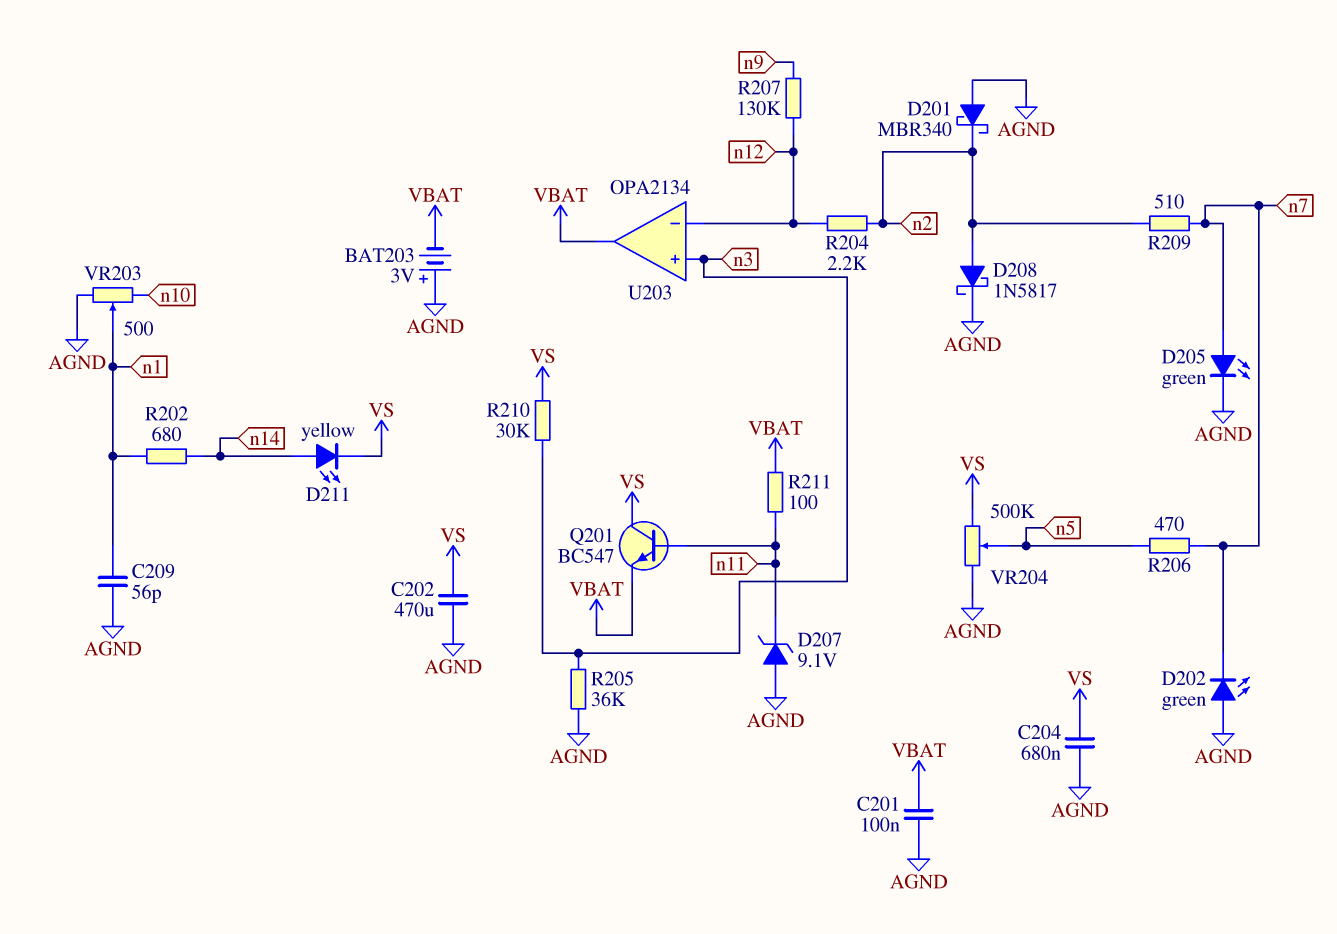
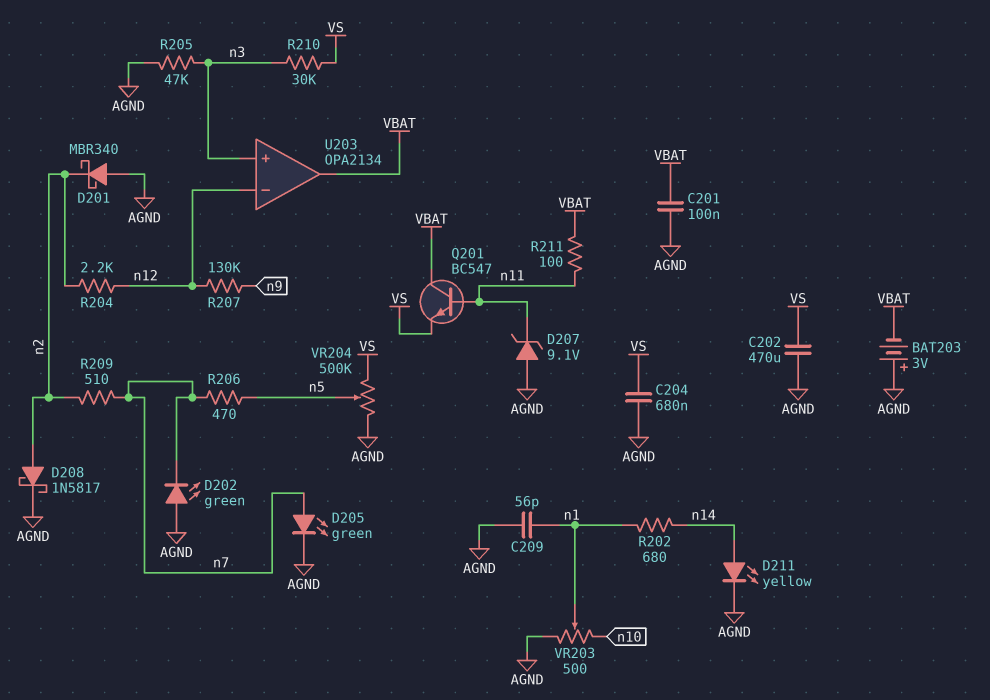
D211: LED yellow (A n14, K VS) -> LED yellow (A n14, K AGND)
Q201: NPN BC547 (B n11, C VS, E VBAT) -> NPN BC547 (B n11, C VBAT, E VS)
R205: 36k (AGND, n3) -> 47k (AGND, n3)

